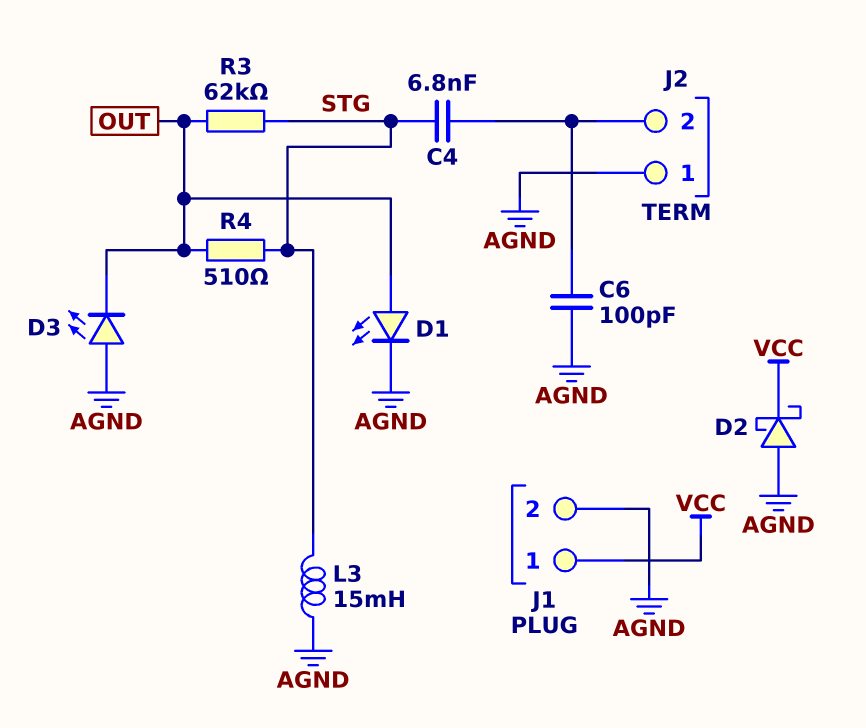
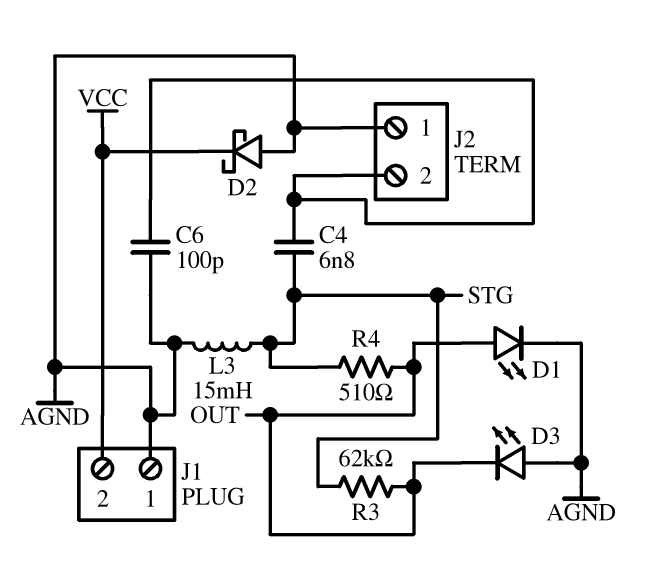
J1 pin 1: VCC -> AGND
J1 pin 2: AGND -> VCC

